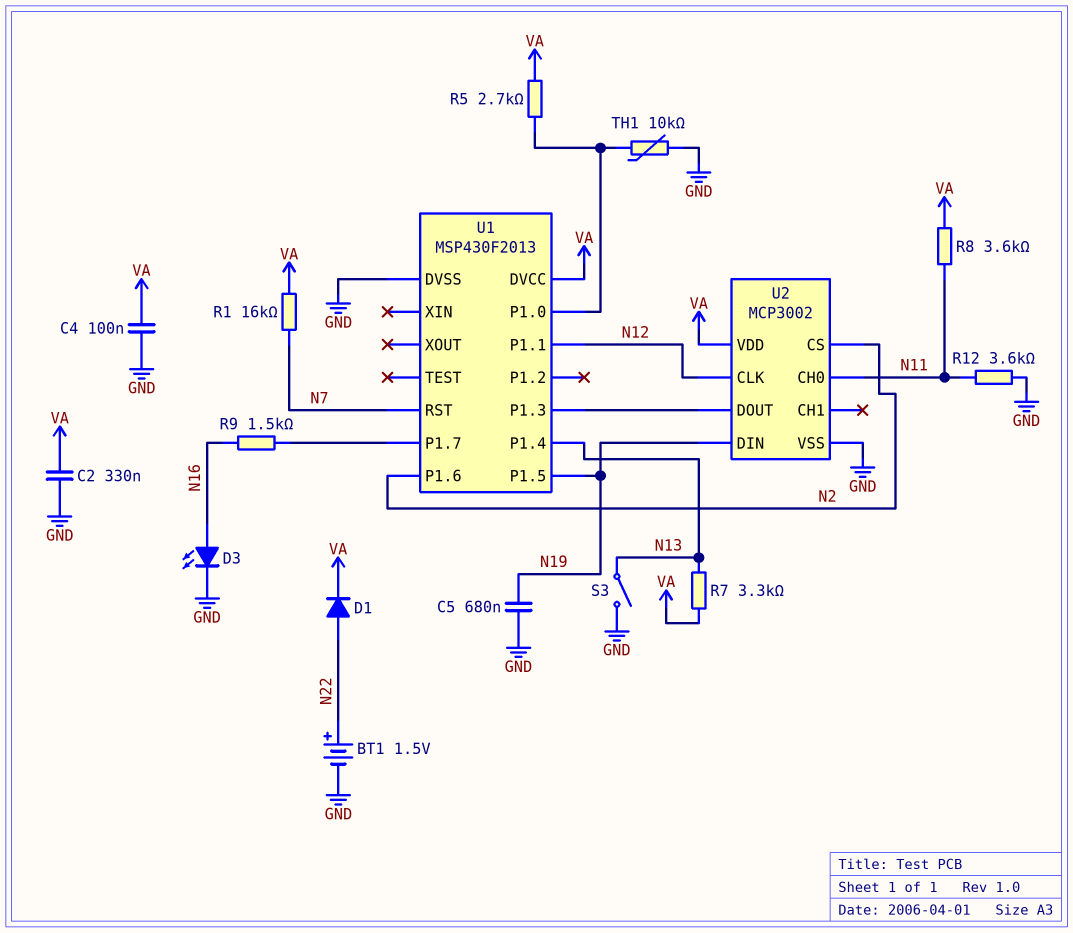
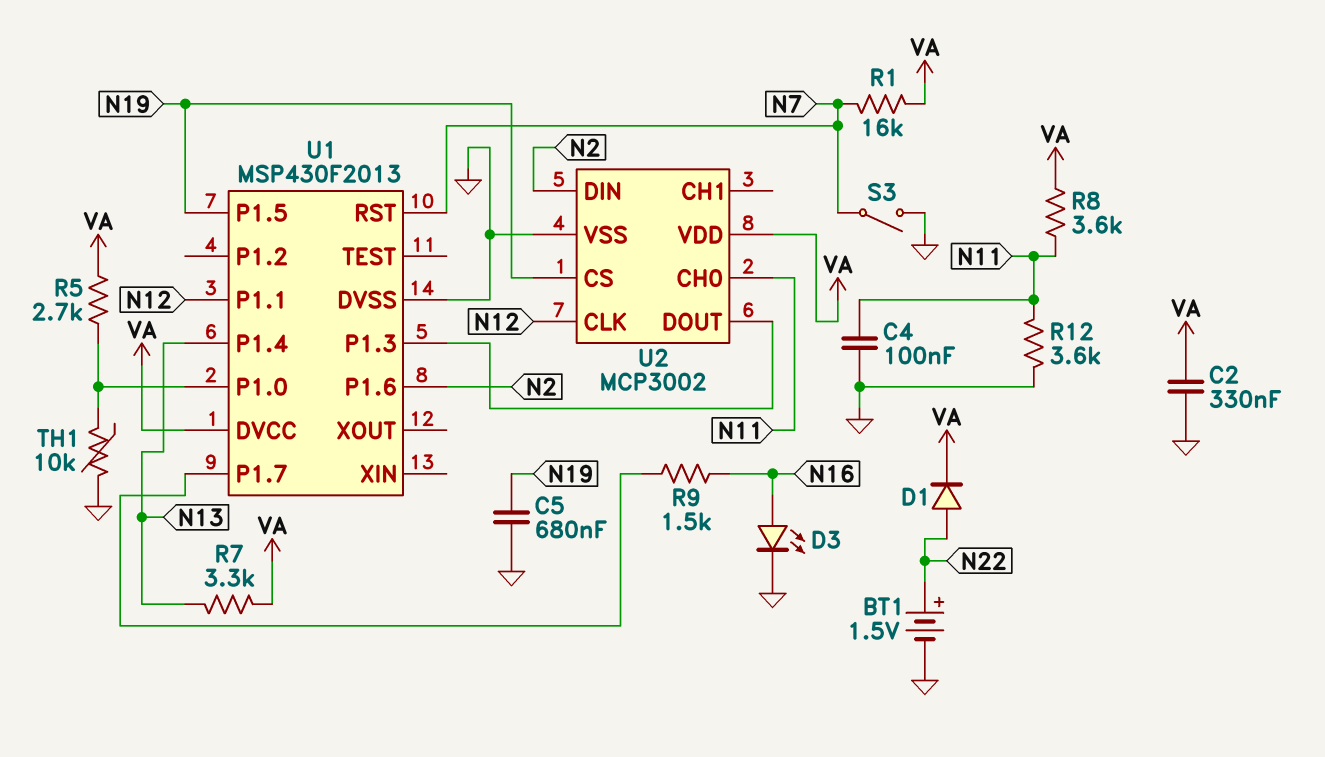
C4: 100nF (GND, VA) -> 100nF (GND, N11)
S3: switch (GND, N13) -> switch (GND, N7)
U2 pin CS: N2 -> N19
U2 pin DIN: N19 -> N2

